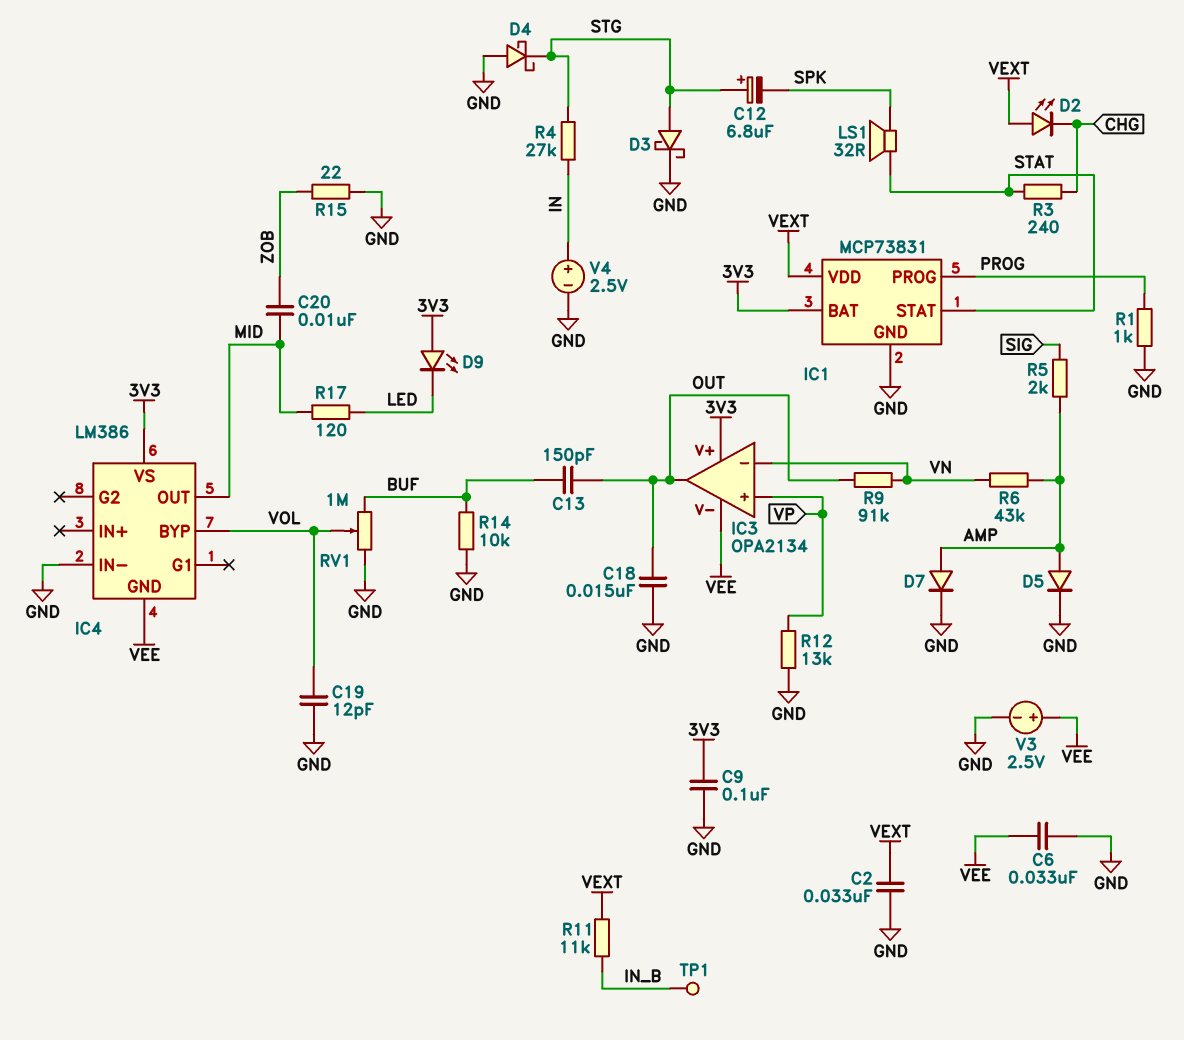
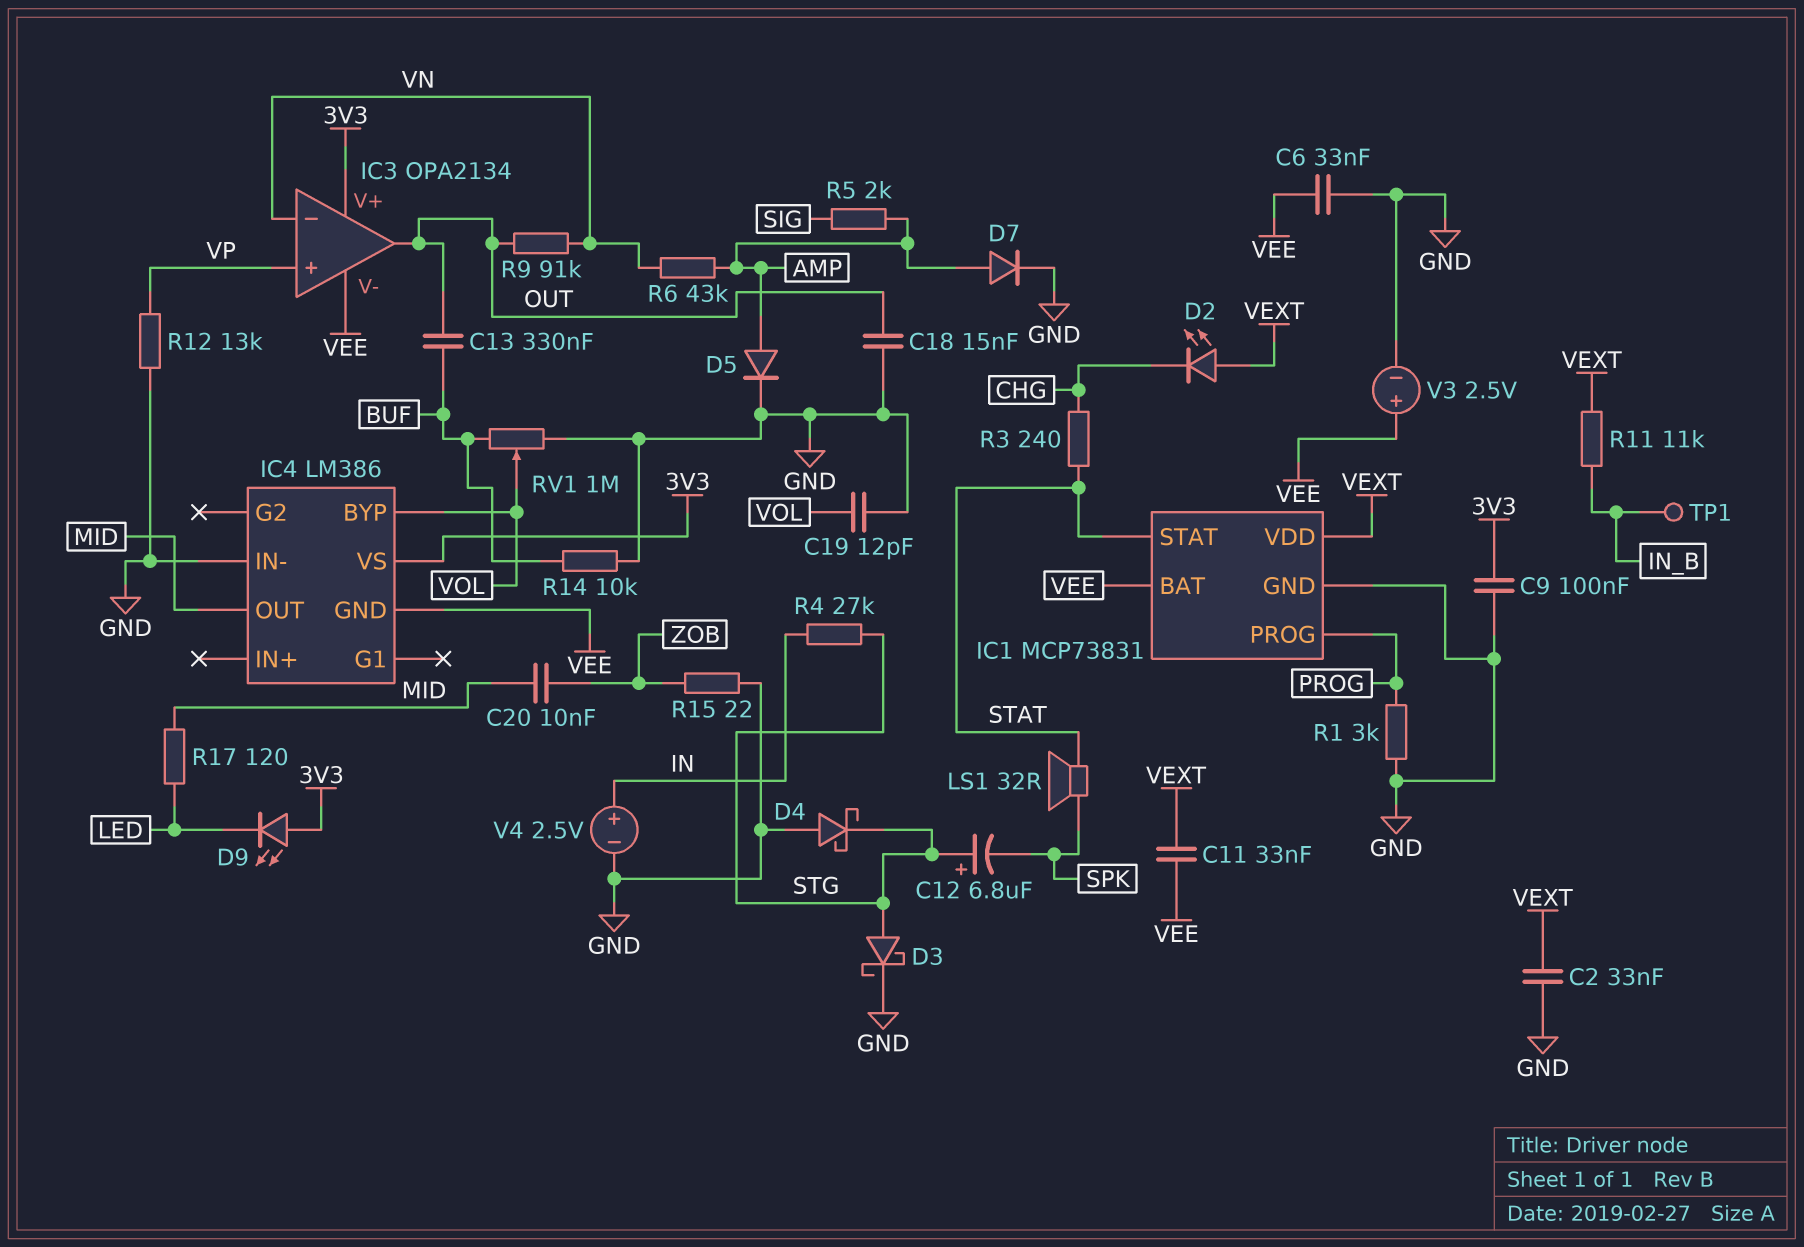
C11: none -> 33nF (VEE, VEXT)
C13: 150pF (BUF, OUT) -> 330nF (BUF, OUT)
IC1 pin BAT: 3V3 -> VEE
R1: 1k (GND, PROG) -> 3k (GND, PROG)

